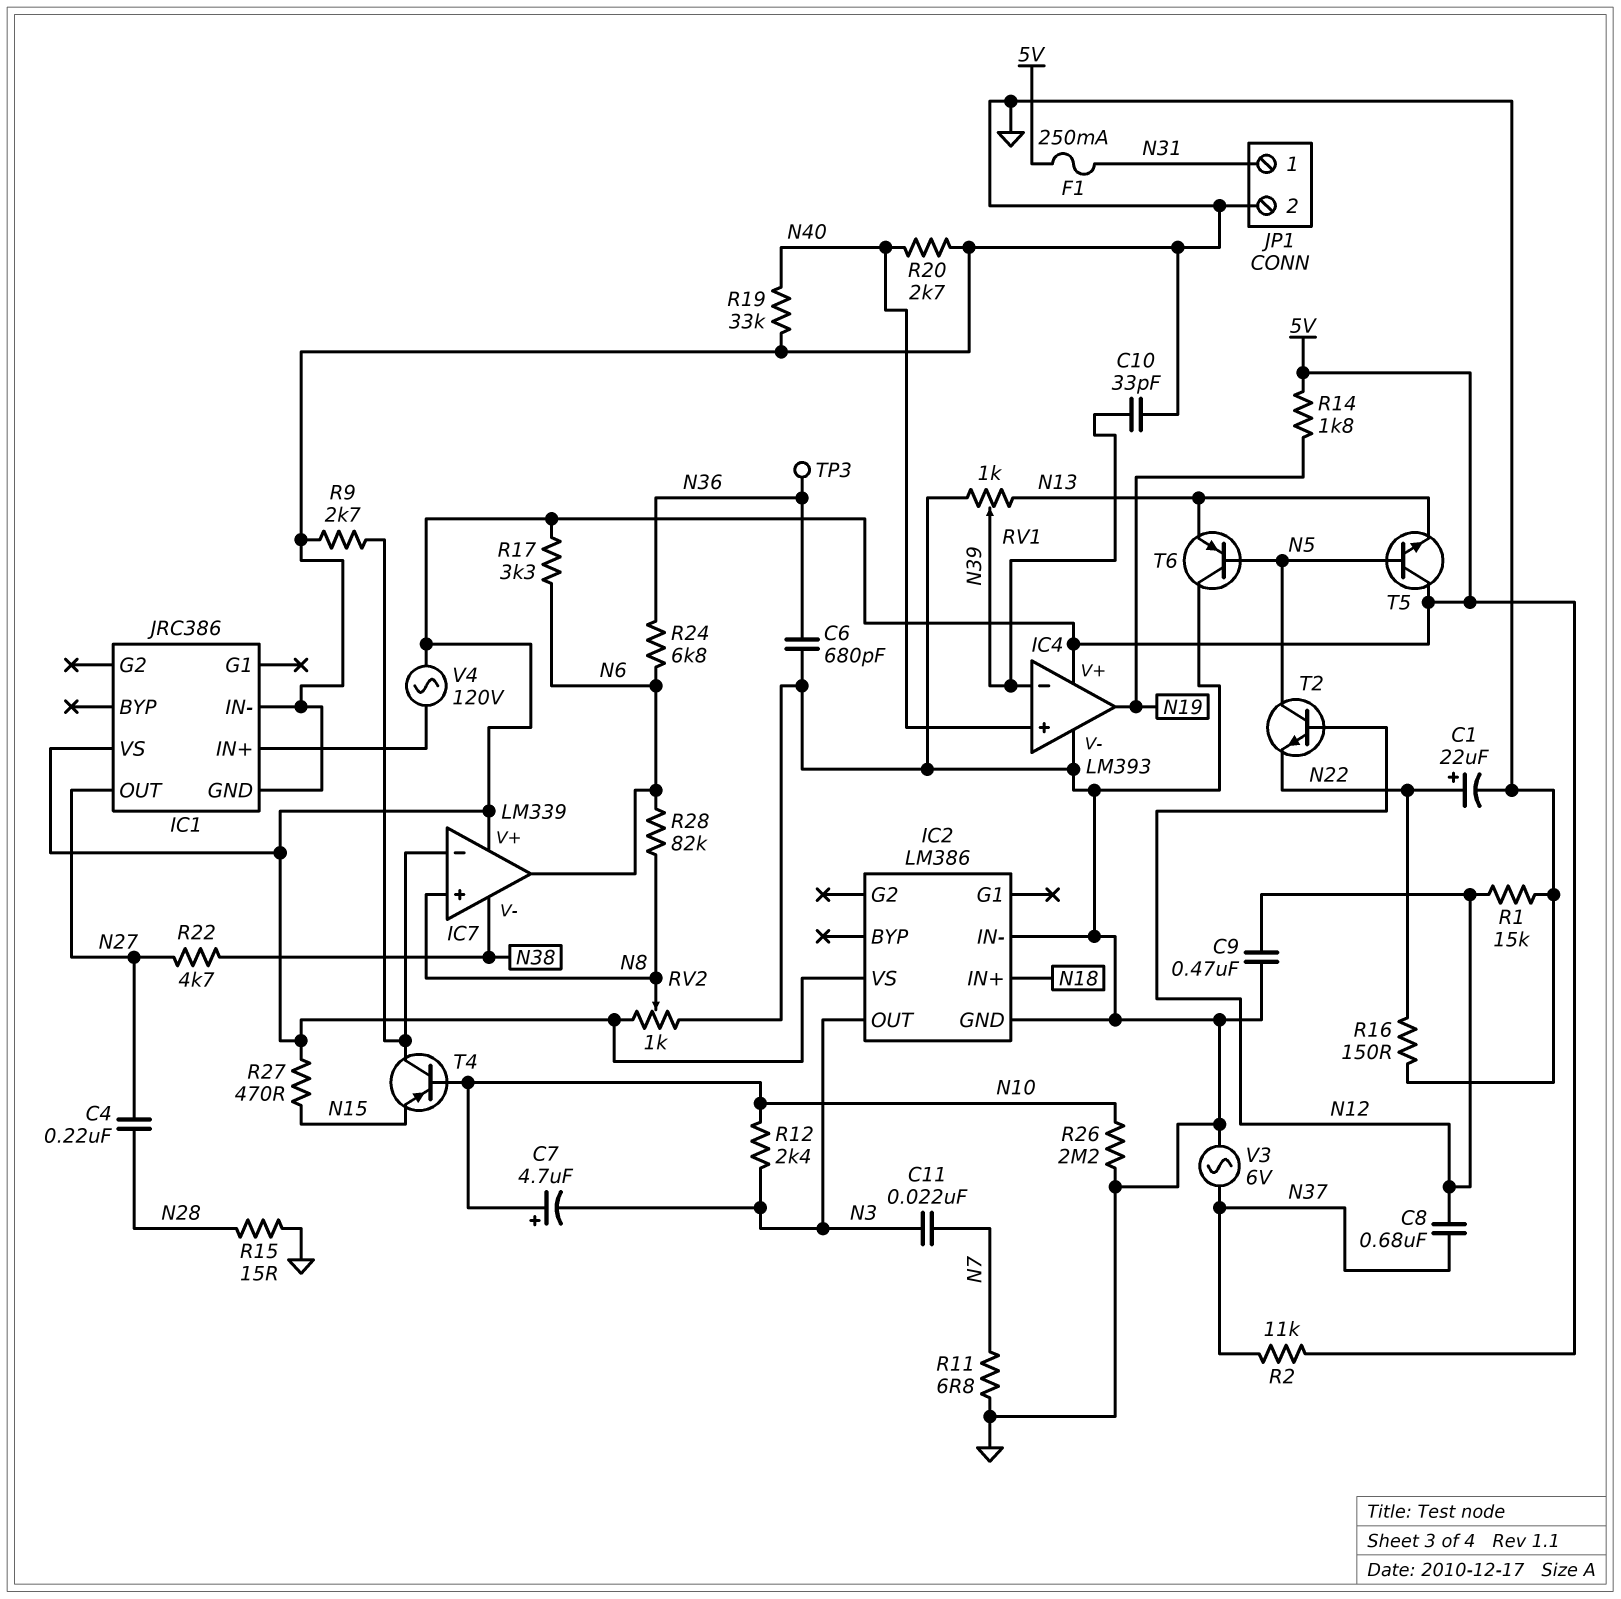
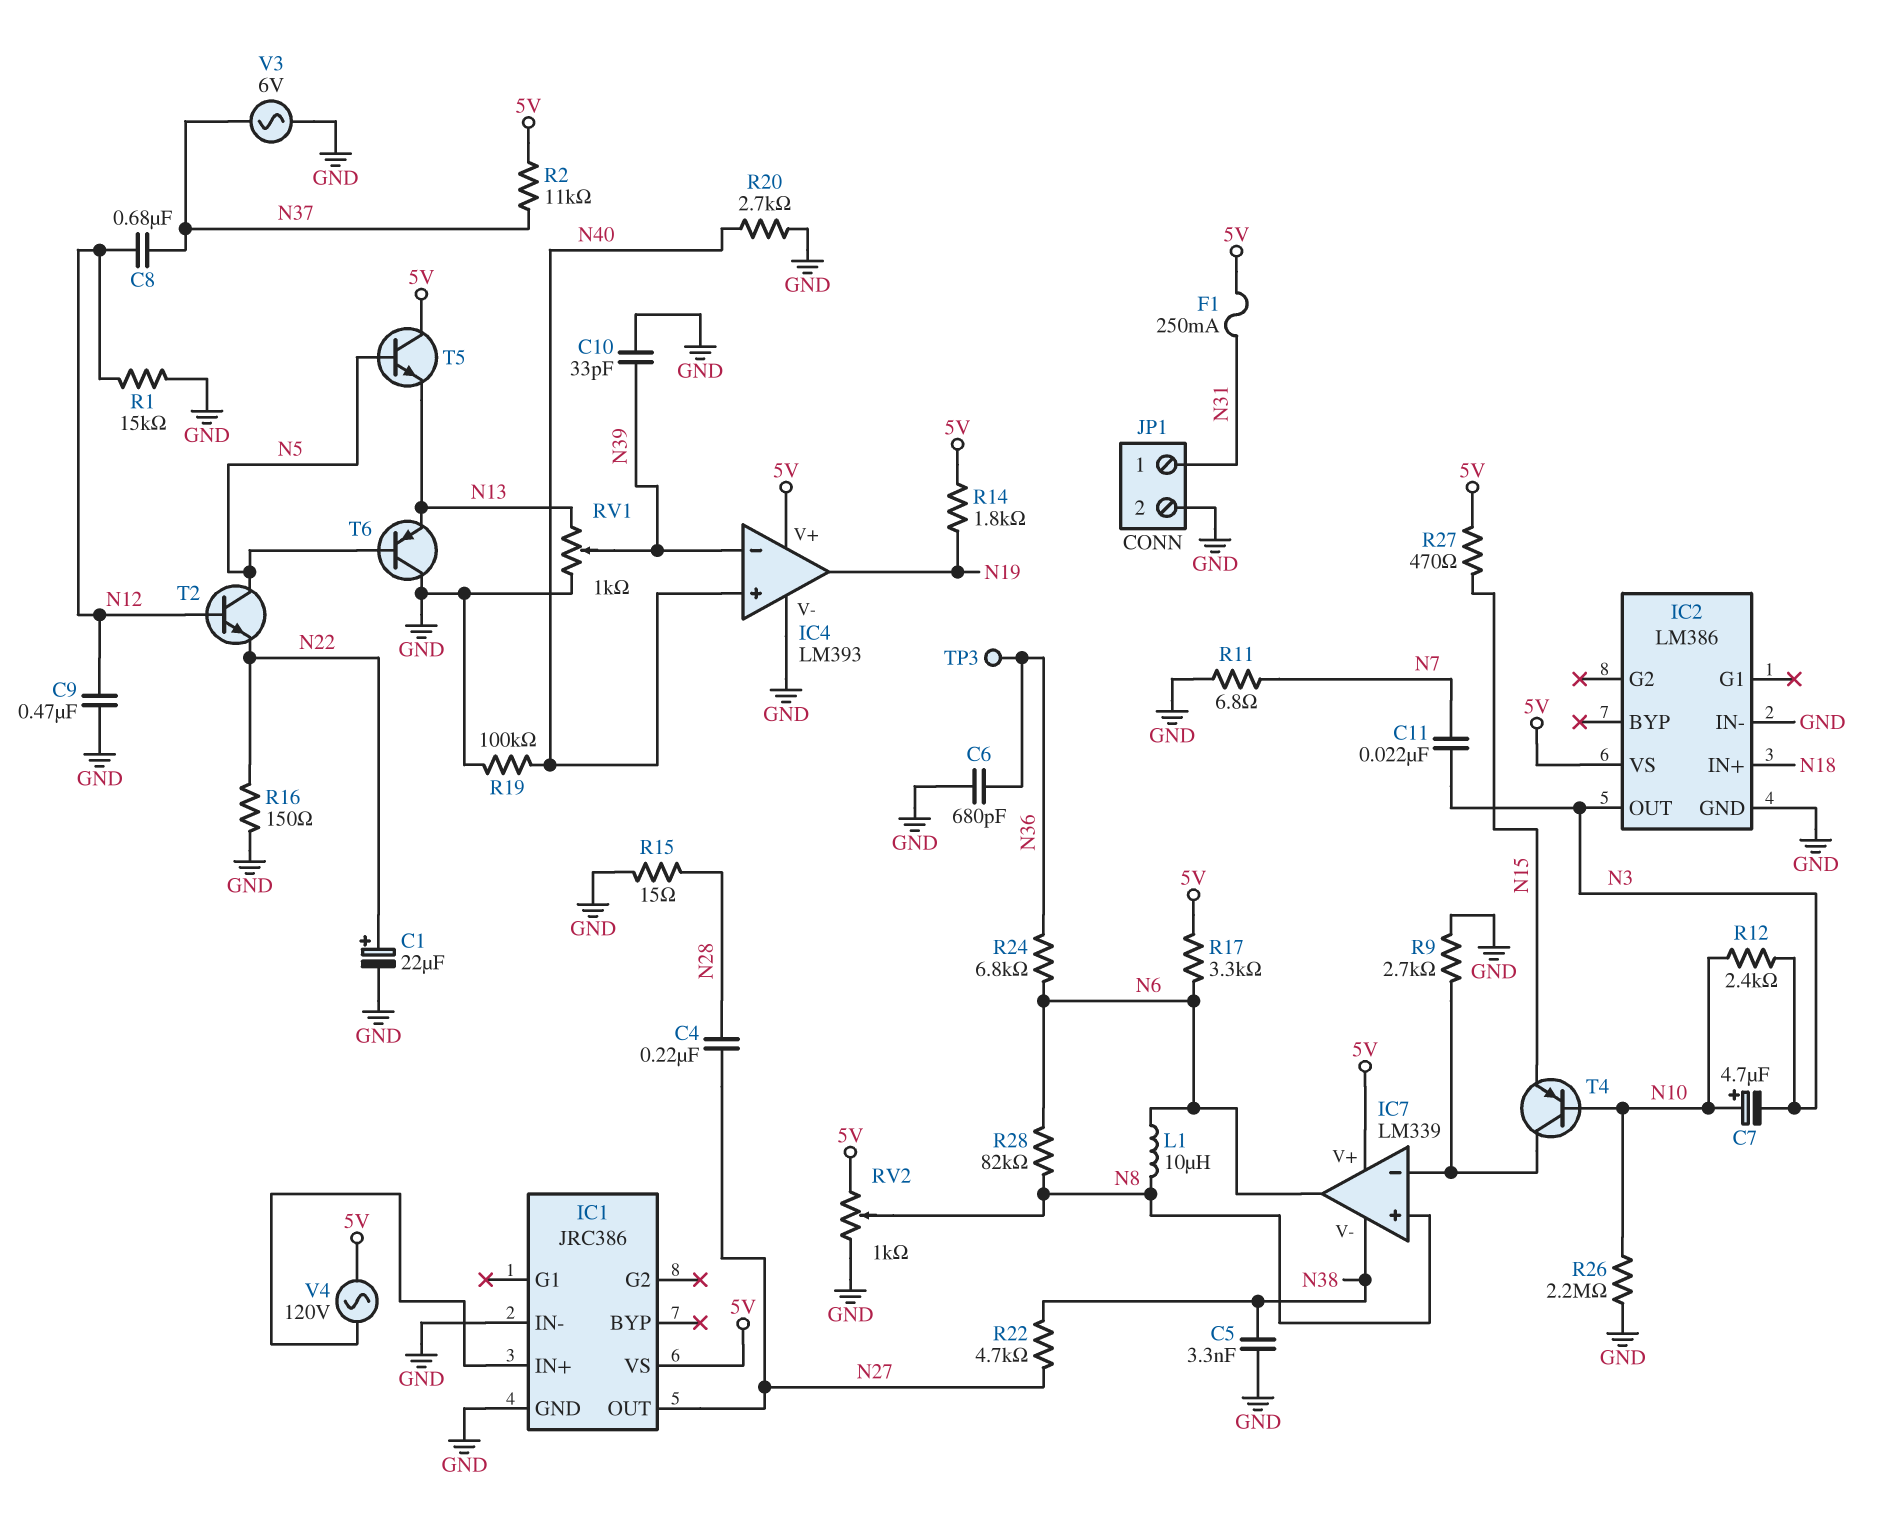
C5: none -> 3.3nF (GND, N38)
L1: none -> 10uH (N6, N8)
R19: 33k (GND, N40) -> 100k (GND, N40)

